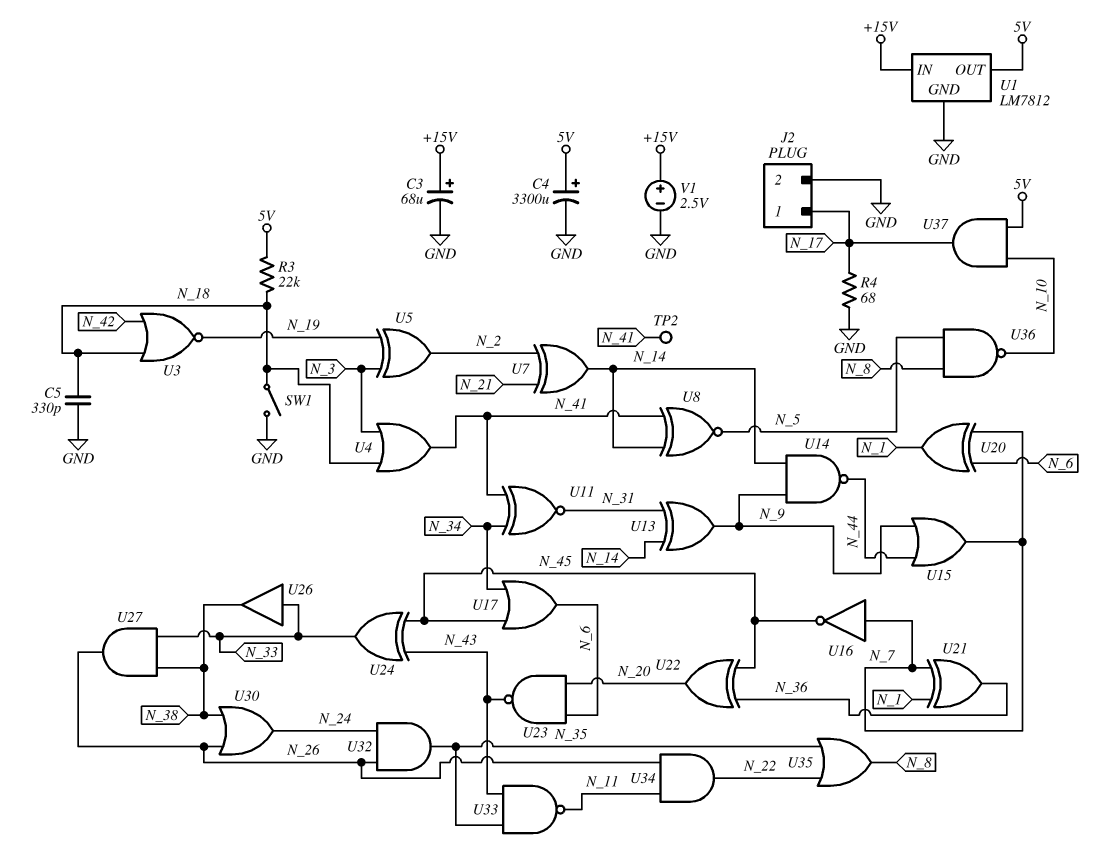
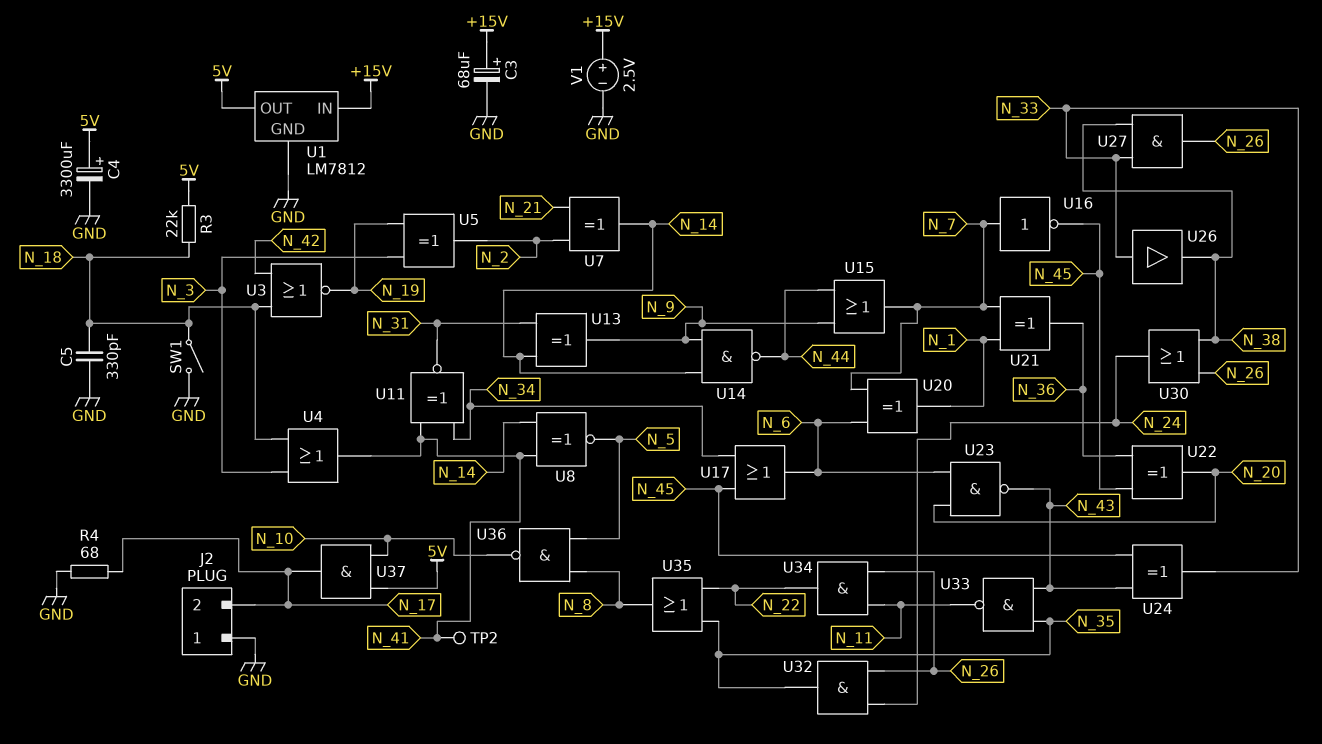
J2 pin 1: N_17 -> GND
J2 pin 2: GND -> N_17

